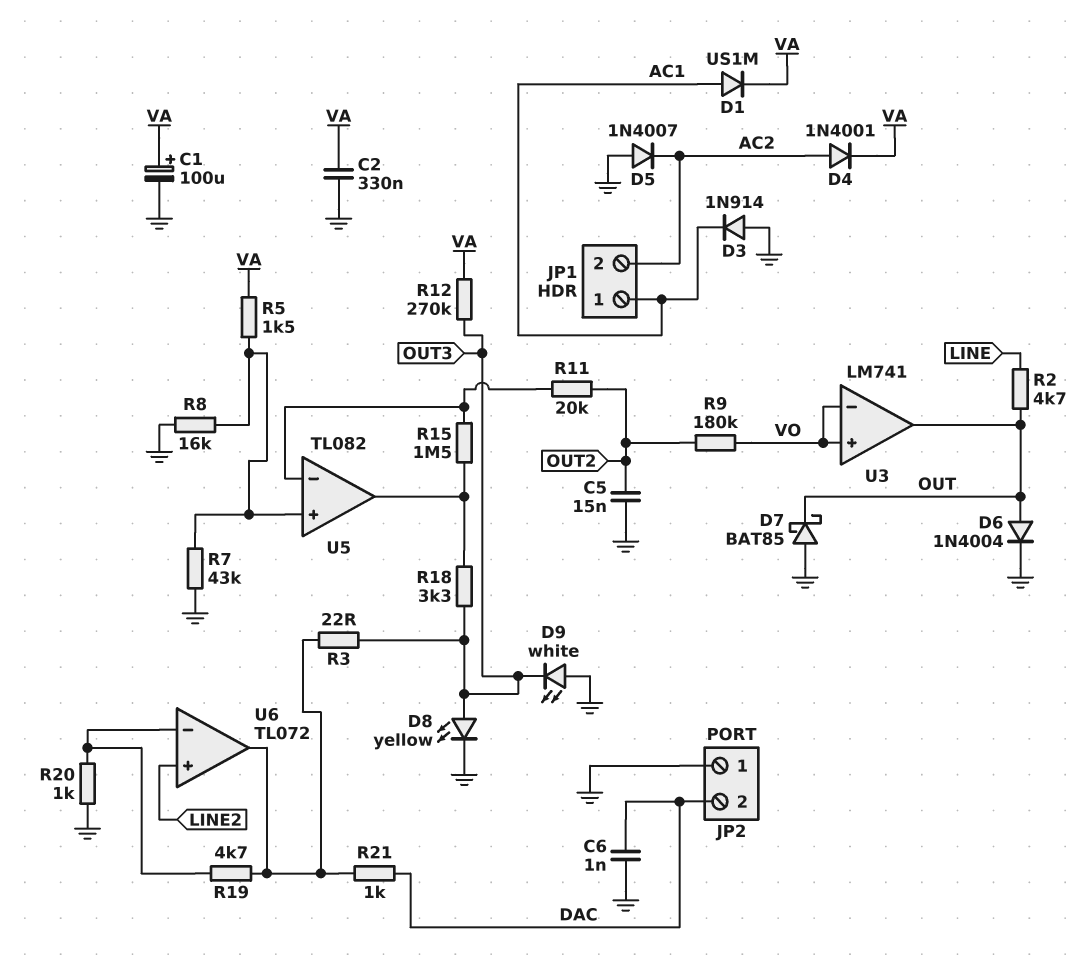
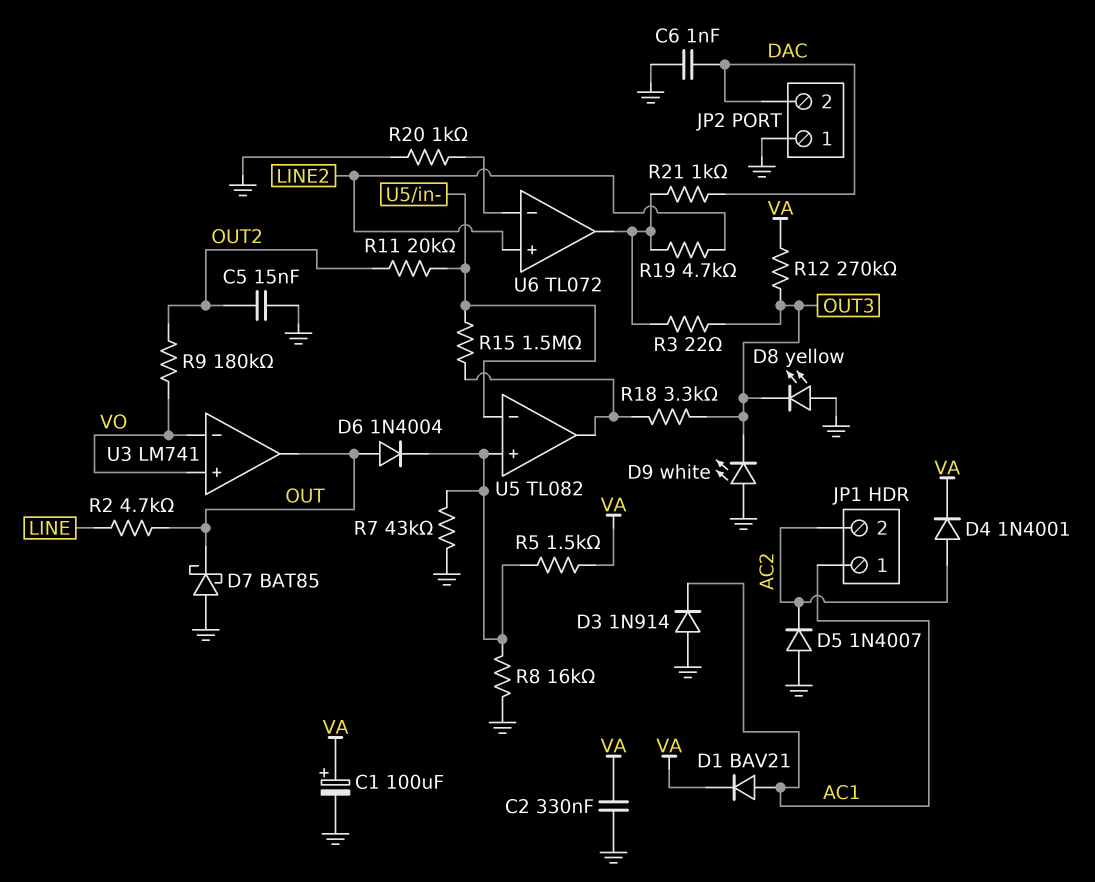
D1: diode US1M (A AC1, K VA) -> diode BAV21 (A AC1, K VA)
D6: diode 1N4004 (A OUT, K GND) -> diode 1N4004 (A OUT, K U5/in+)
D8: LED yellow (A OUT3, K GND) -> LED yellow (A GND, K OUT3)
R19: 4.7k (U6/in-, U6/out) -> 4.7k (LINE2, U6/out)

